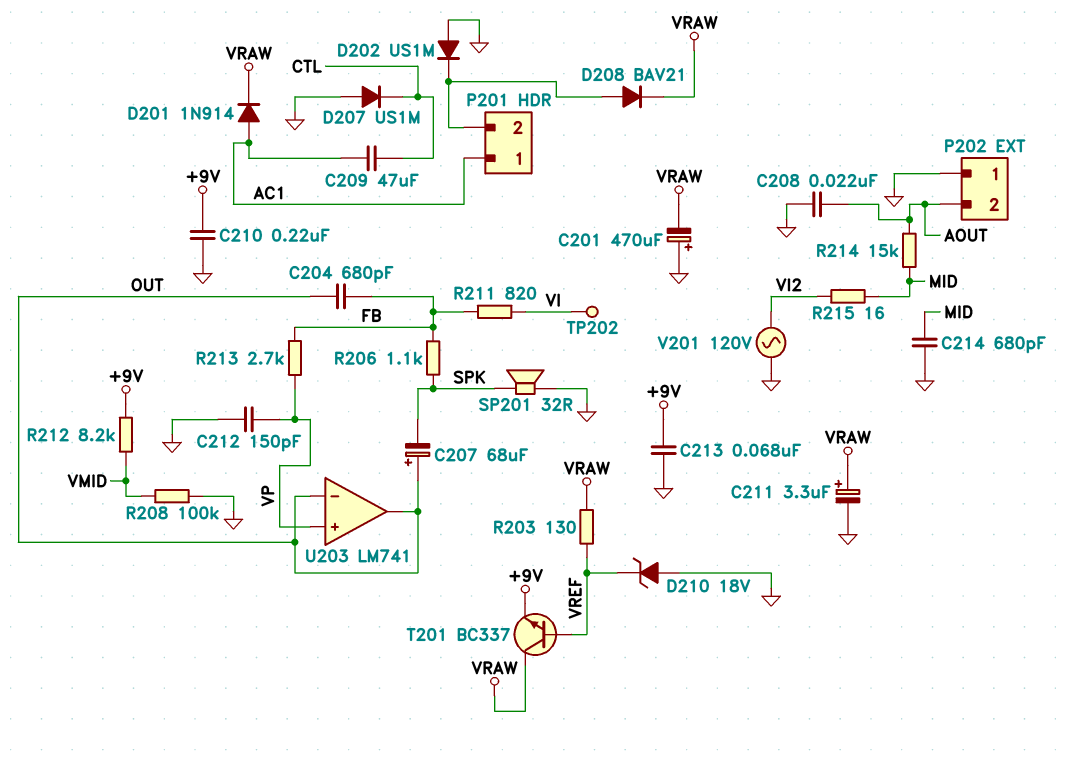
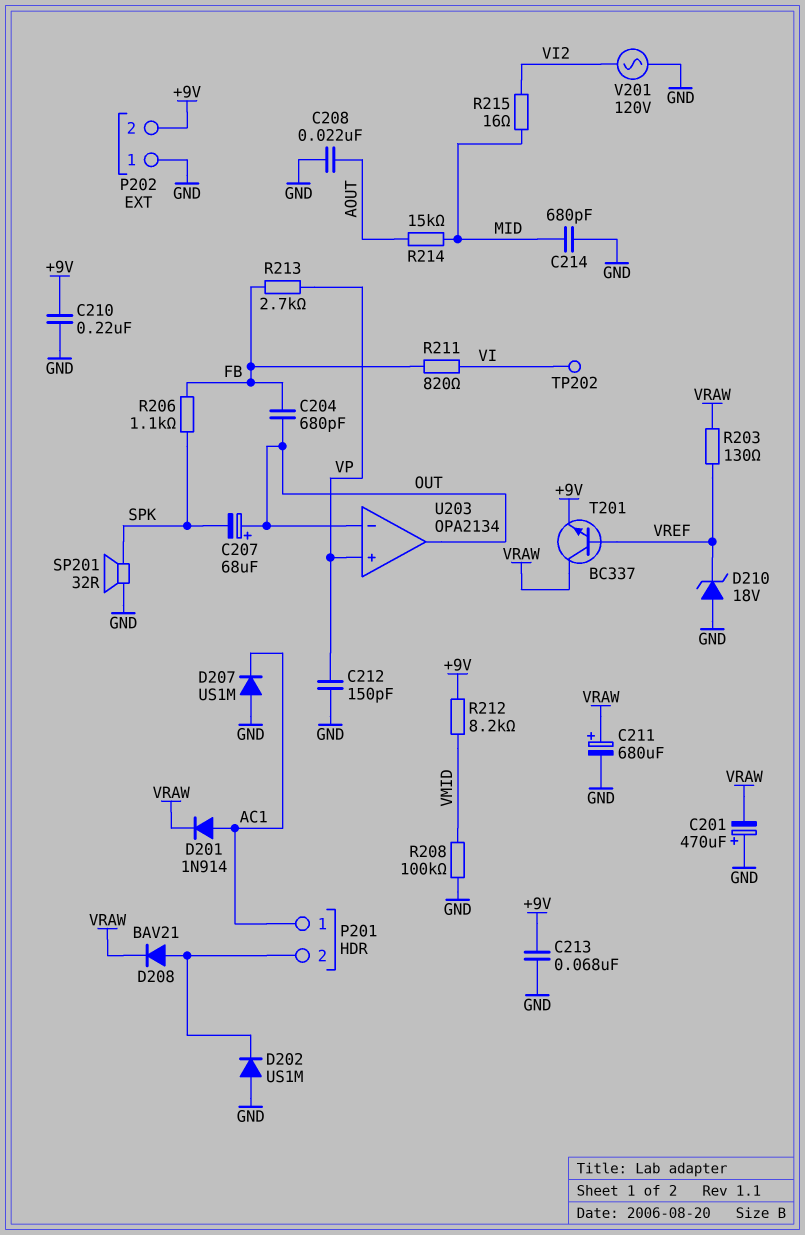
C209: 47uF (AC1, CTL) -> none
C211: 3.3uF (plus VRAW, minus GND) -> 680uF (plus VRAW, minus GND)
D207: diode US1M (A GND, K CTL) -> diode US1M (A GND, K AC1)
P202 pin 2: AOUT -> +9V
U203: LM741 -> OPA2134

